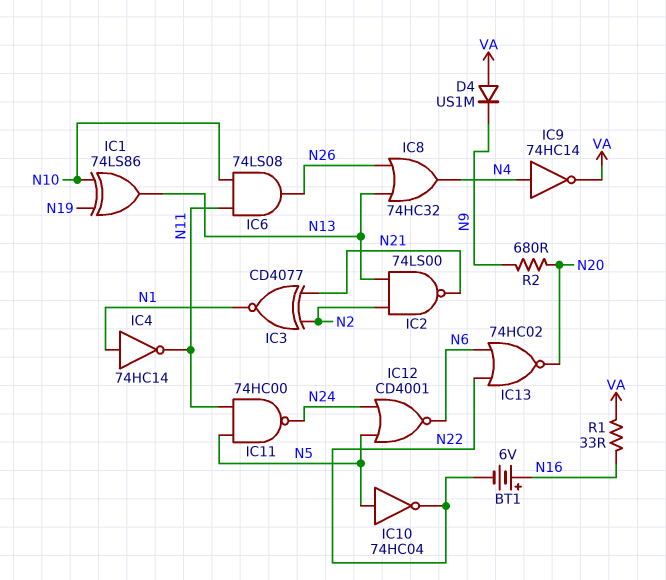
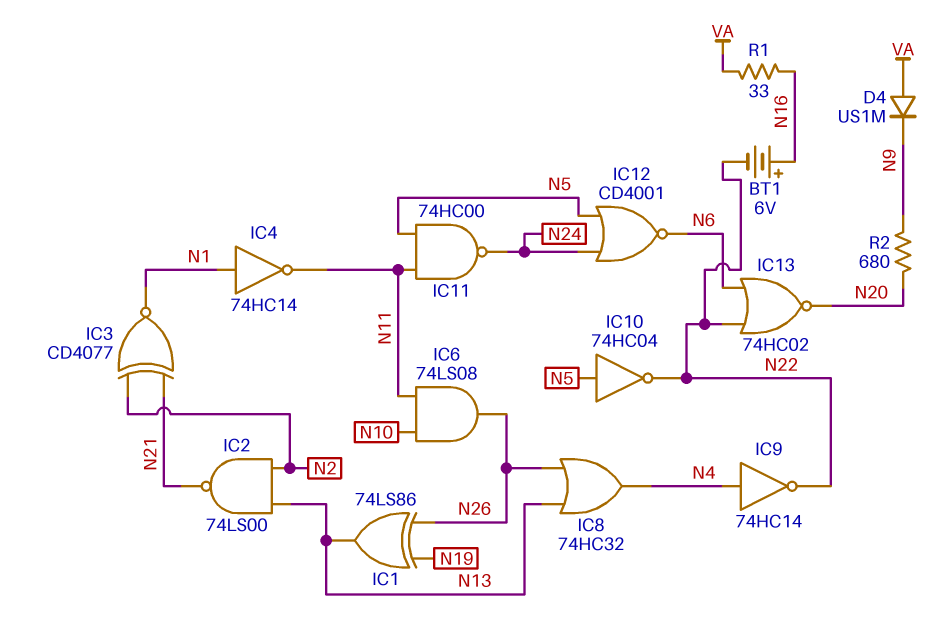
IC1: XOR 74LS86 (in N10, in N19, out N13) -> XOR 74LS86 (in N19, in N26, out N13)
IC9: NOT 74HC14 (in N4, out VA) -> NOT 74HC14 (in N4, out N22)

